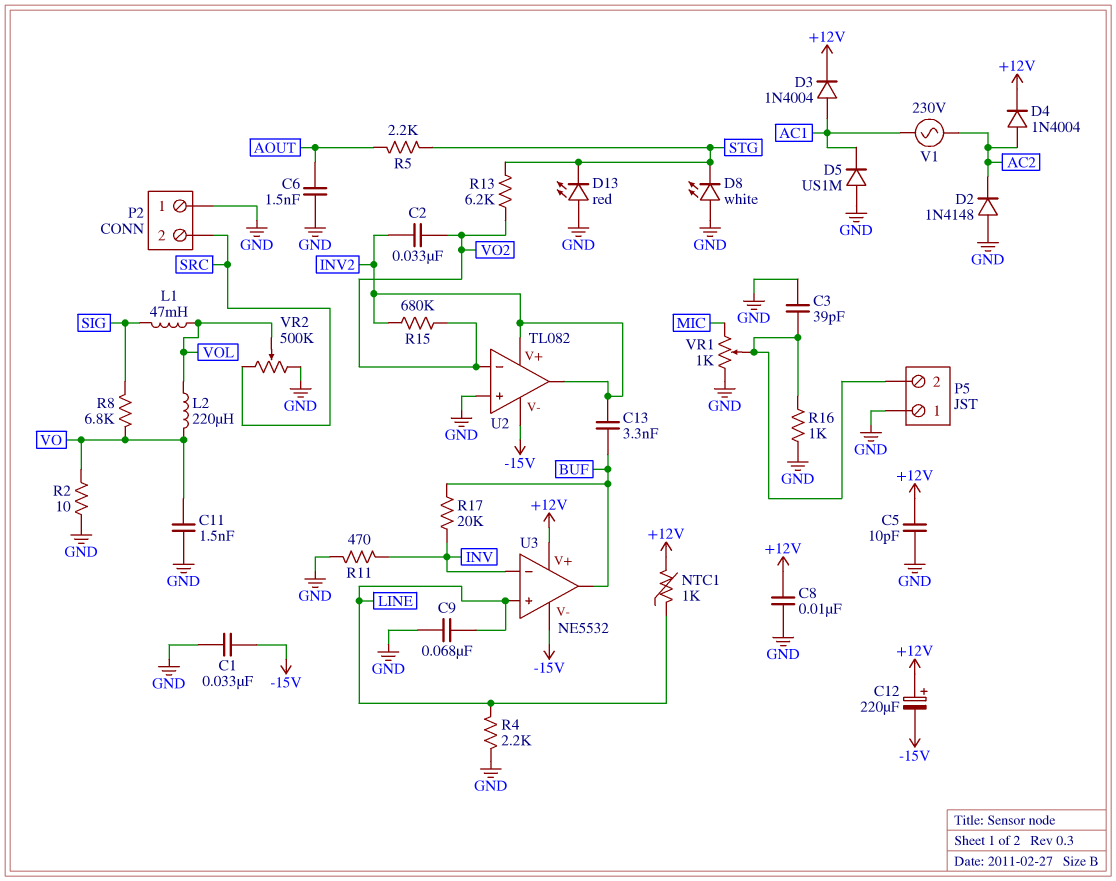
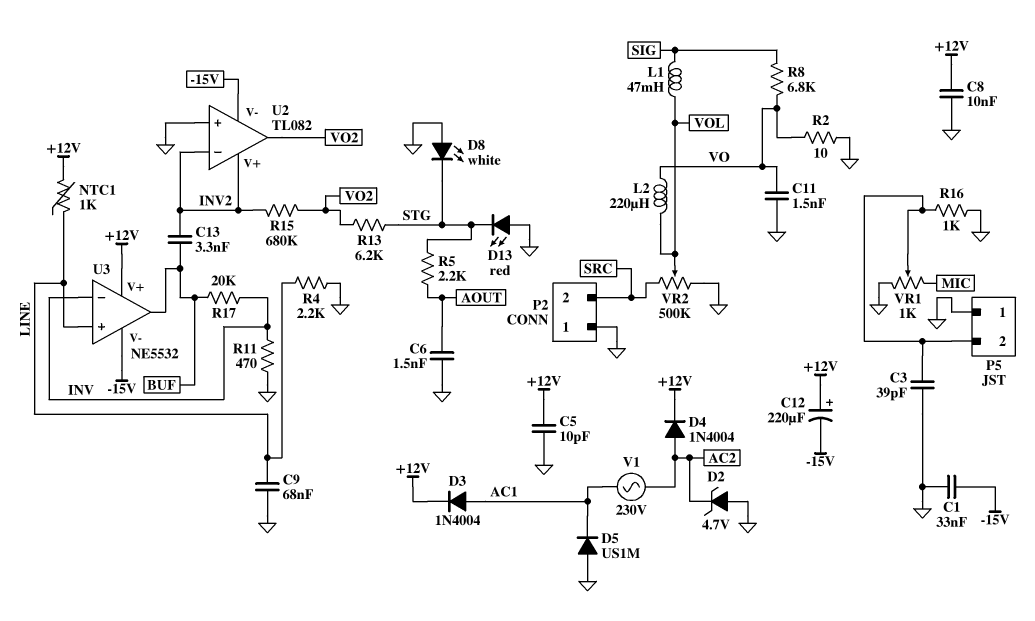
C2: 33nF (INV2, VO2) -> none
D2: diode 1N4148 (A GND, K AC2) -> zener 4.7V (A GND, K AC2)
U2 pin in-: VO2 -> INV2
U2 pin out: INV2 -> VO2

